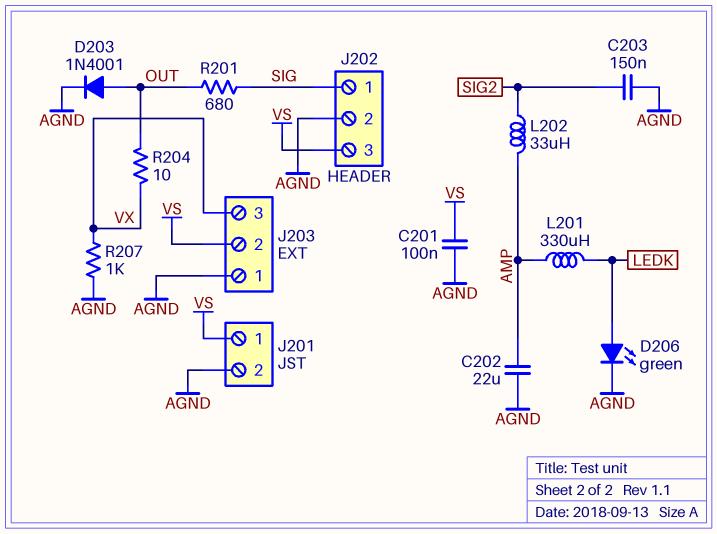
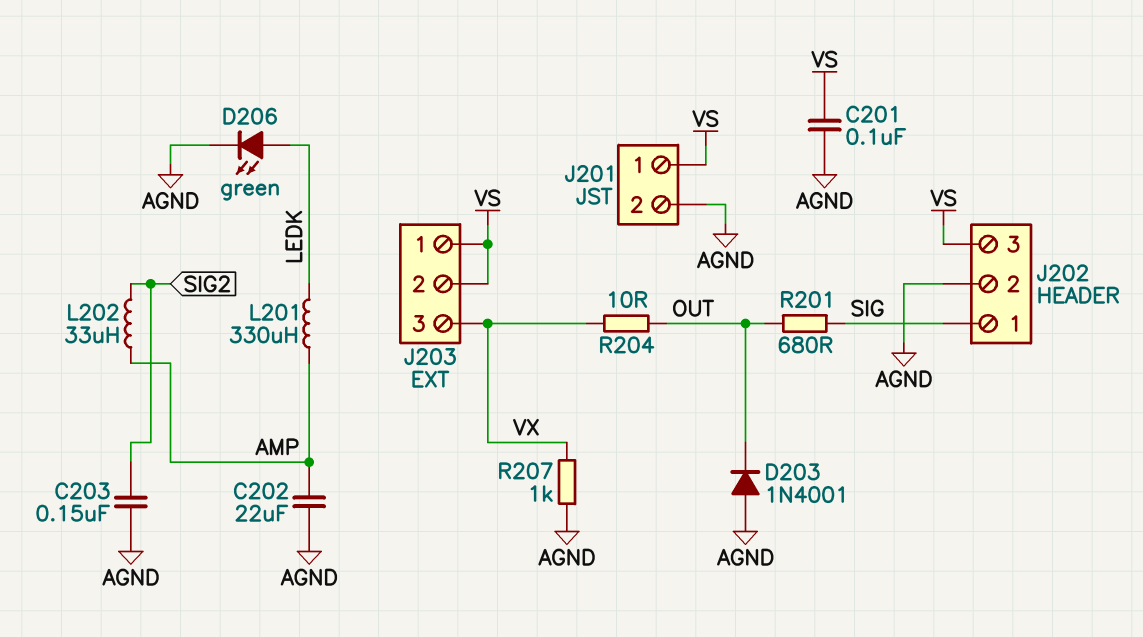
D203: diode 1N4001 (A OUT, K AGND) -> diode 1N4001 (A AGND, K OUT)
J203 pin 1: AGND -> VS

